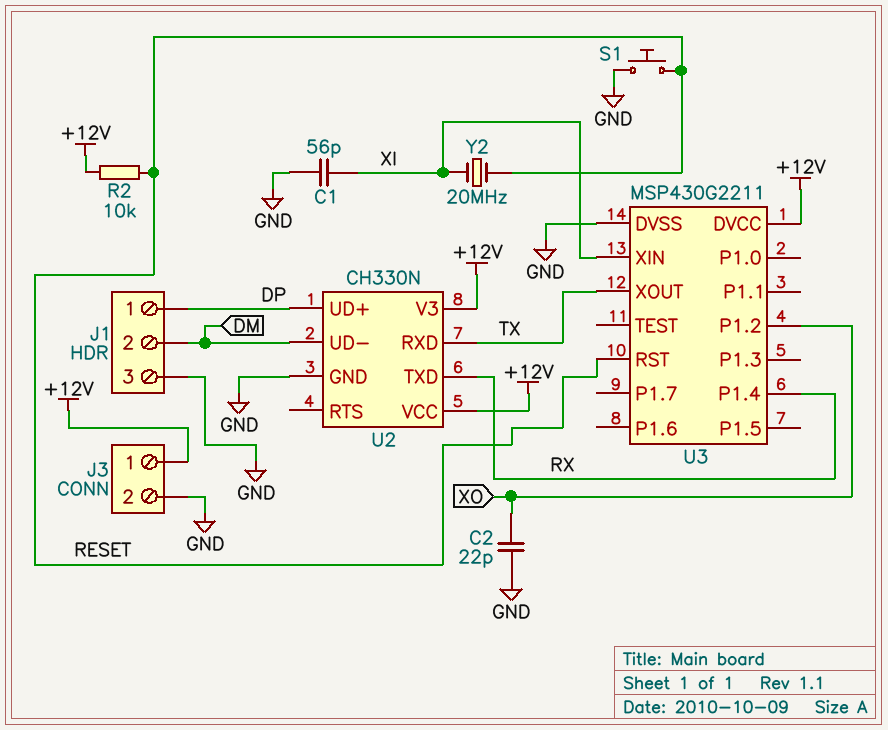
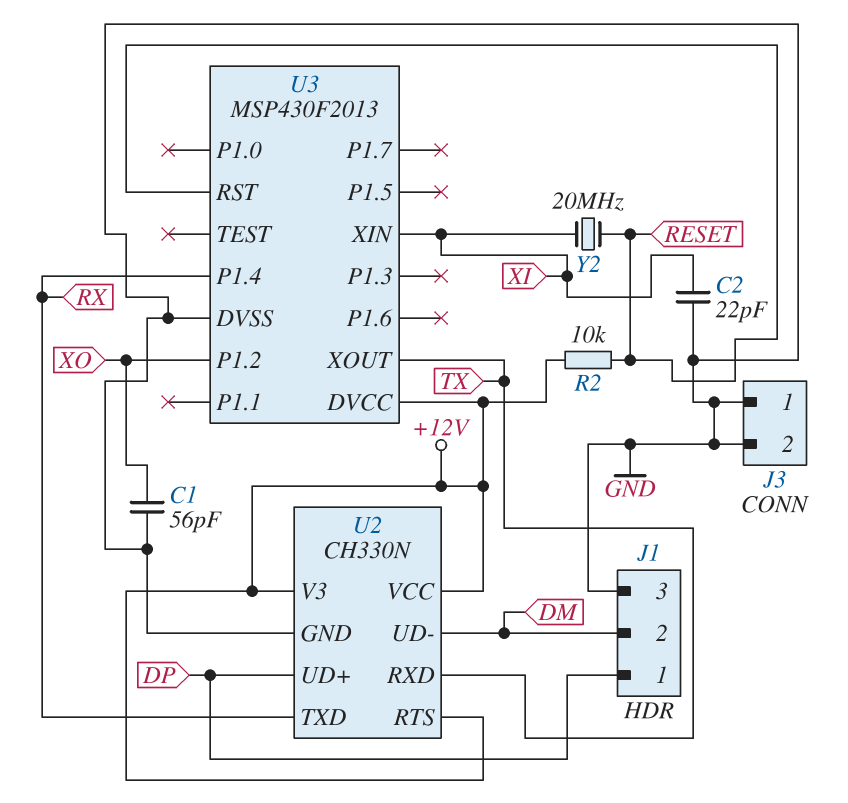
C1: 56pF (GND, XI) -> 56pF (GND, XO)
C2: 22pF (GND, XO) -> 22pF (GND, XI)
J3 pin 1: +12V -> GND
S1: button (GND, RESET) -> none
U2 pin RTS: none -> +12V
U3: MSP430G2211 -> MSP430F2013

